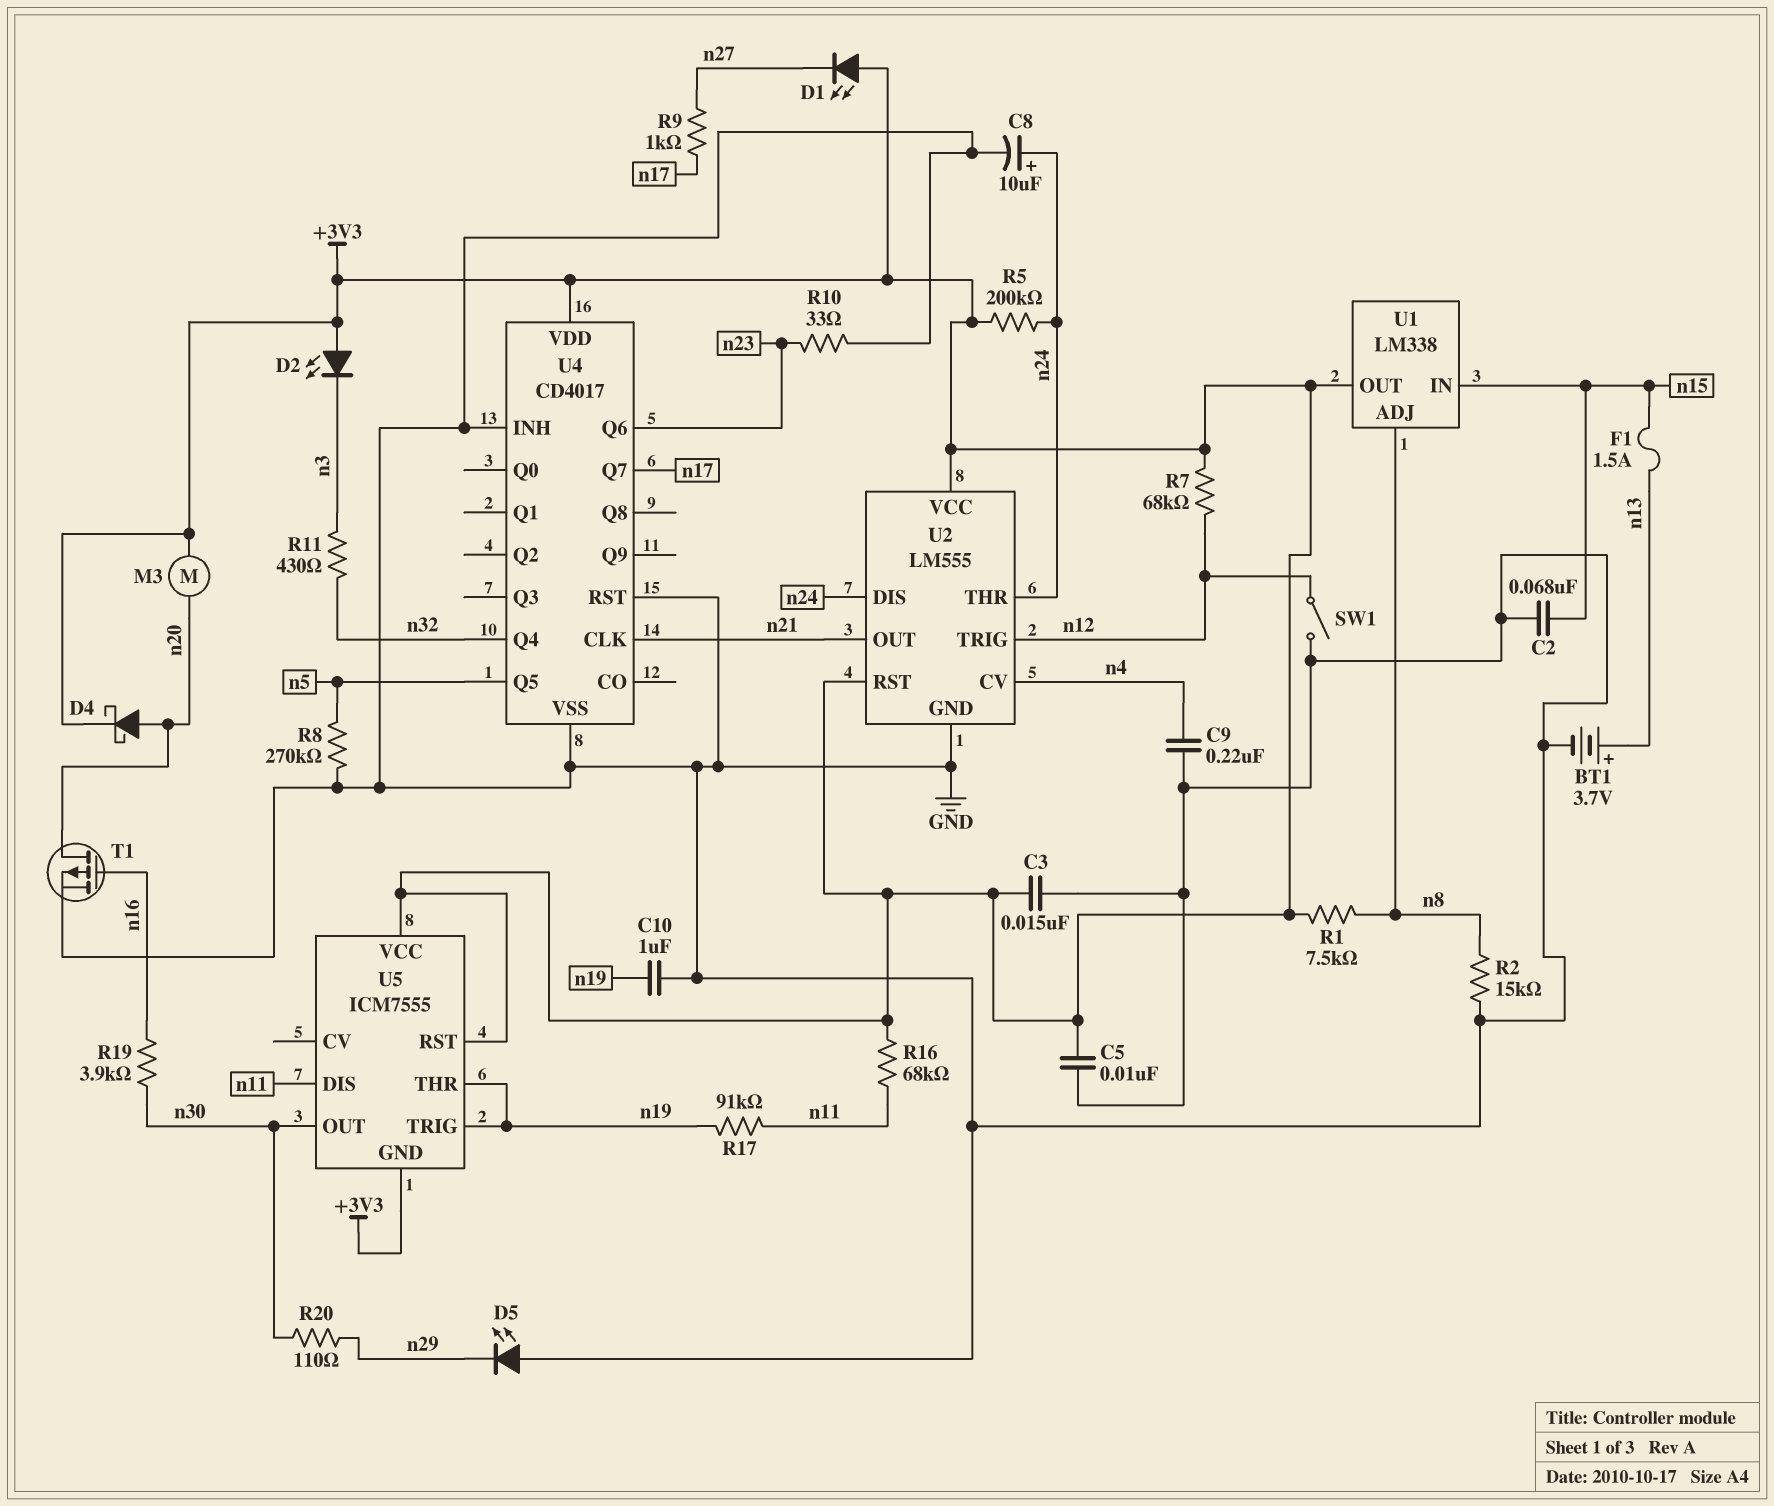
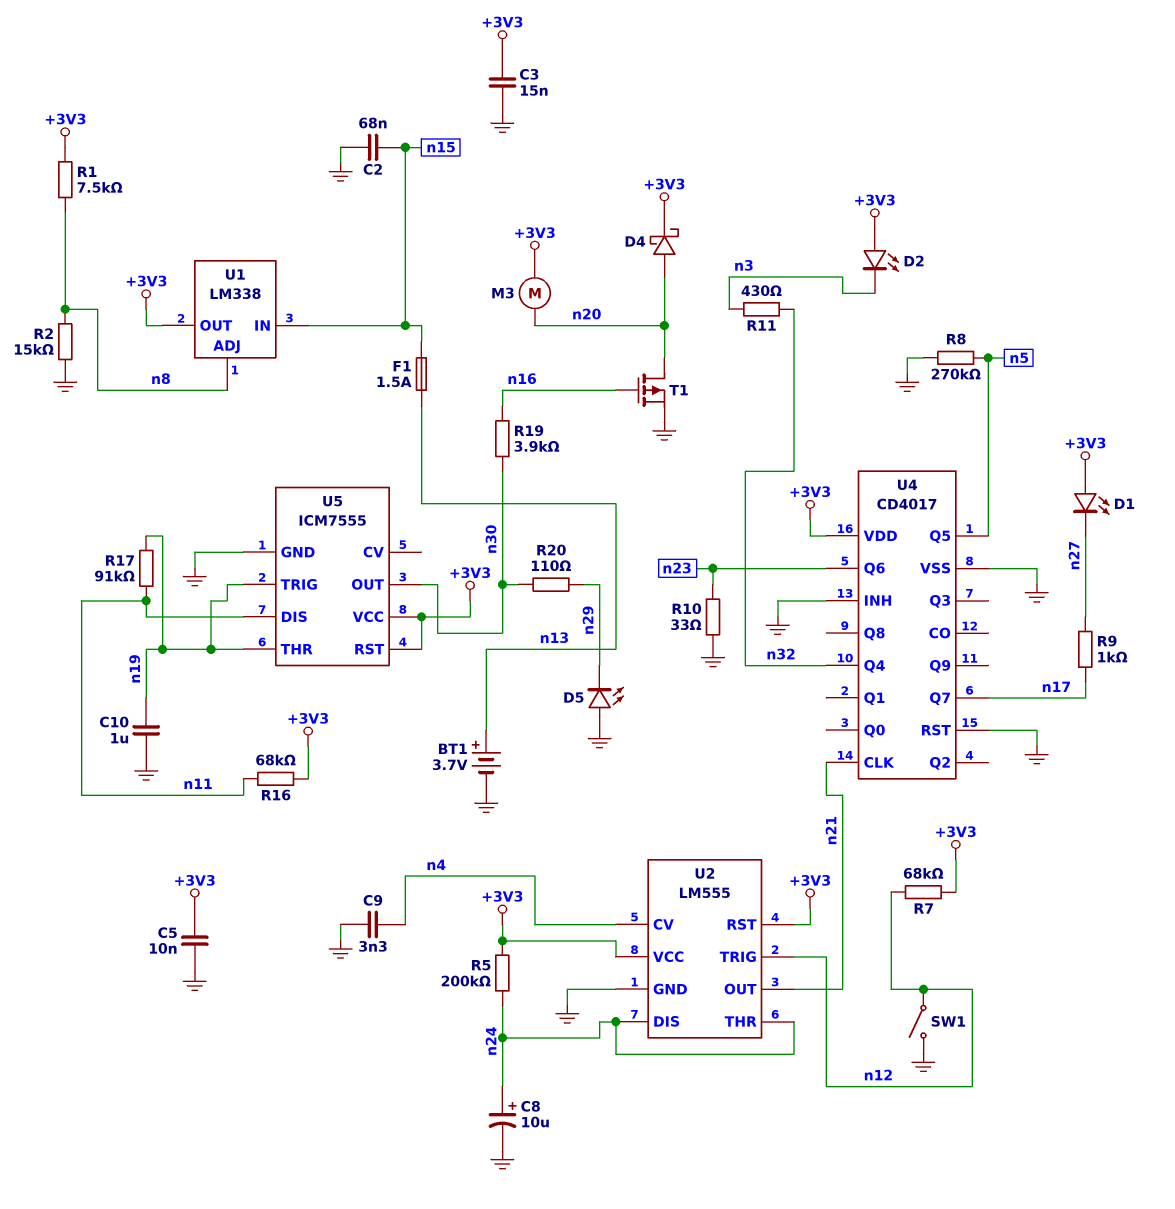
C9: 220nF (GND, n4) -> 3.3nF (GND, n4)
U5 pin GND: +3V3 -> GND

